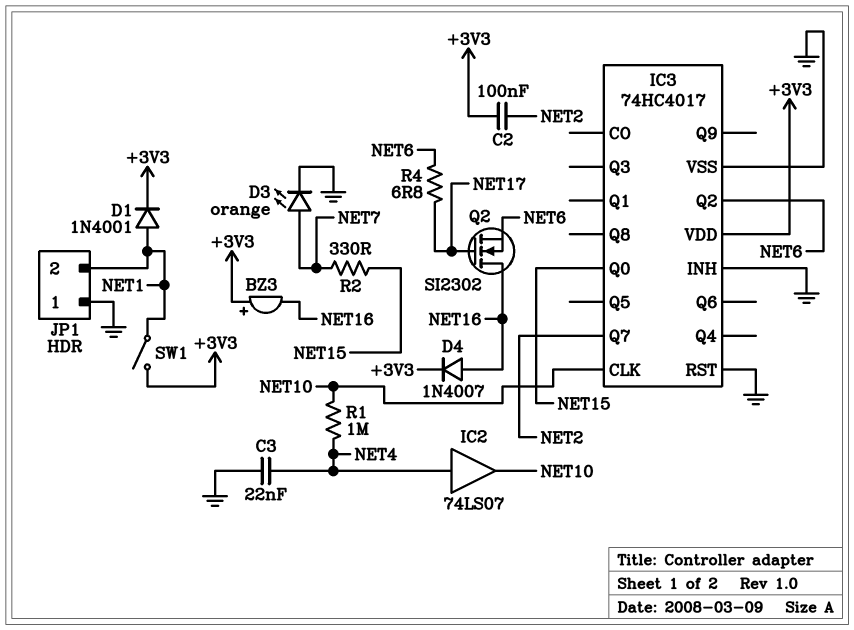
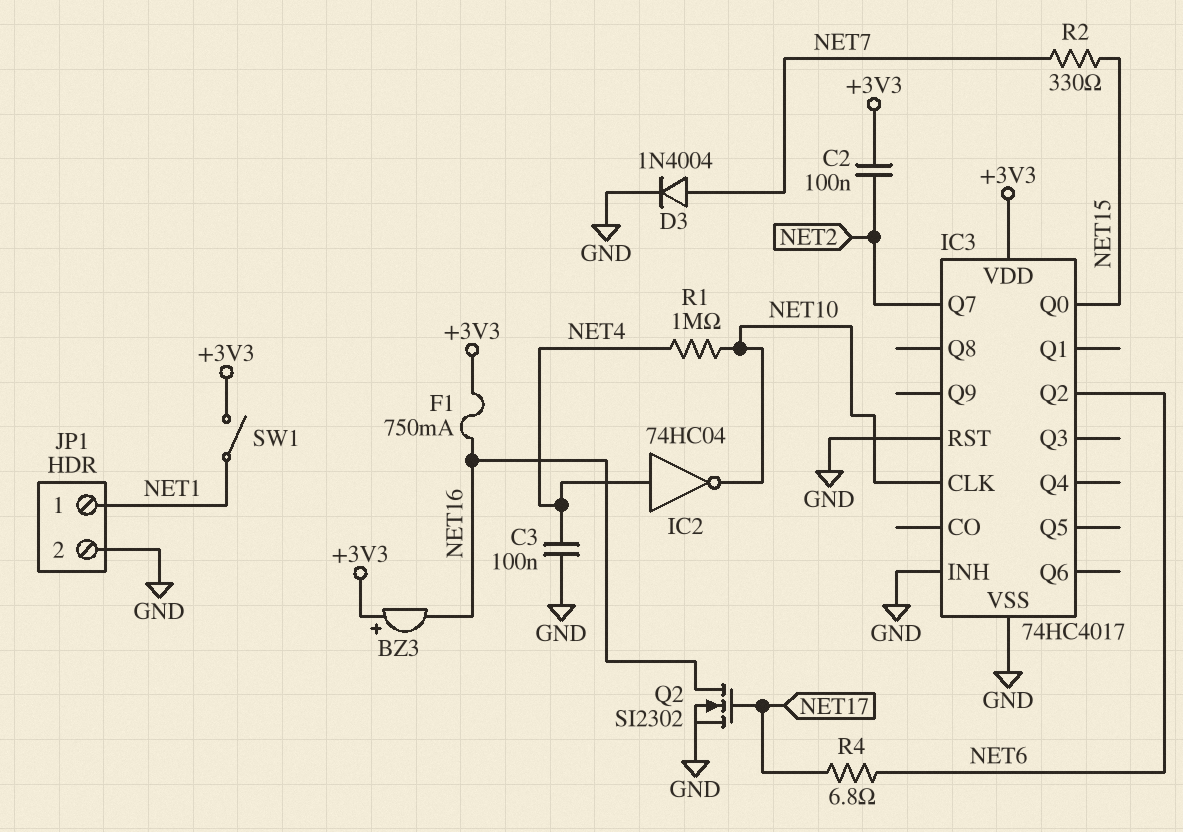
C3: 22nF (GND, NET4) -> 100nF (GND, NET4)
D1: diode 1N4001 (A NET1, K +3V3) -> none
D3: LED orange (A NET7, K GND) -> diode 1N4004 (A NET7, K GND)
D4: diode 1N4007 (A NET16, K +3V3) -> none
F1: none -> 750mA (+3V3, NET16)
IC2: buffer 74LS07 (in NET4, out NET10) -> NOT 74HC04 (in NET4, out NET10)
JP1 pin 1: GND -> NET1
JP1 pin 2: NET1 -> GND
Q2: NMOS SI2302 (G NET17, D NET16, S NET6) -> NMOS SI2302 (G NET17, D NET16, S GND)

